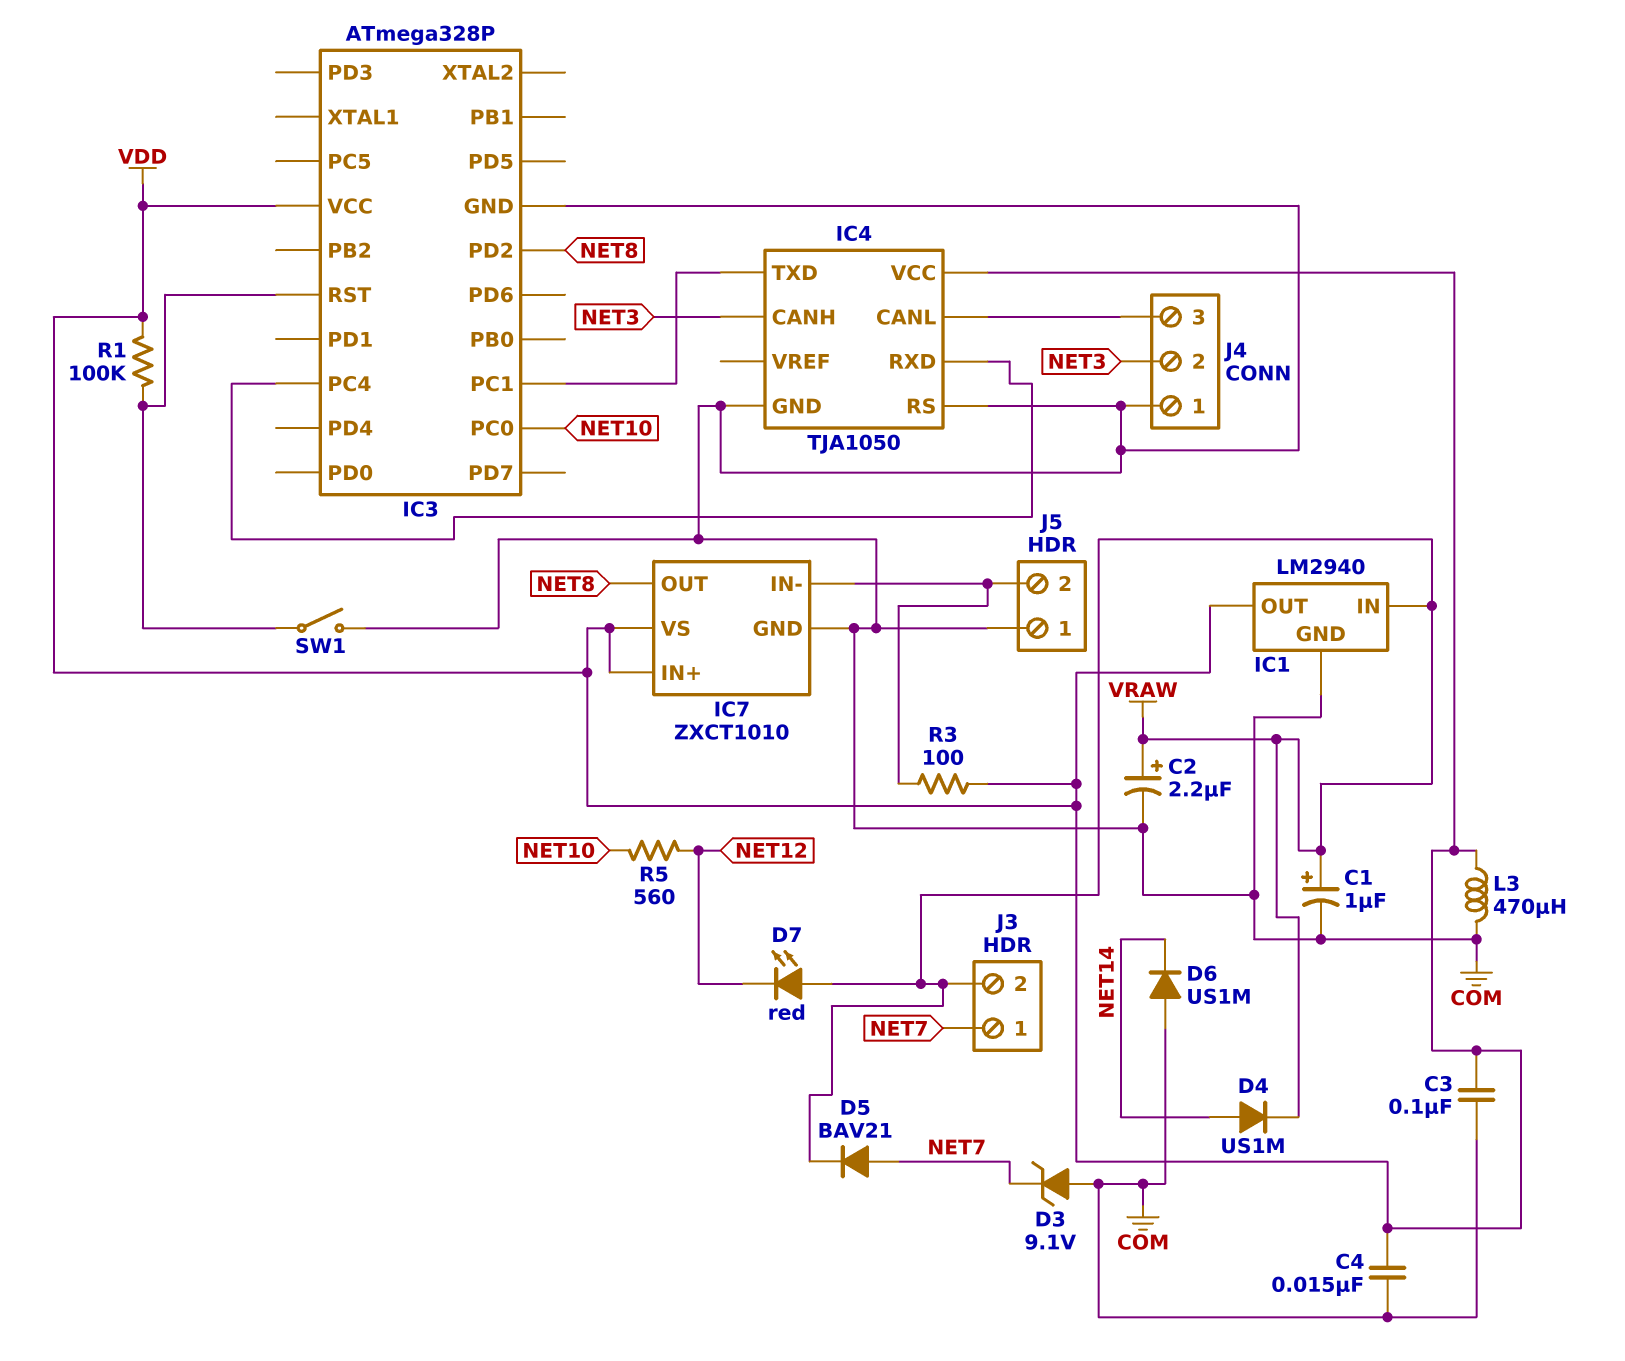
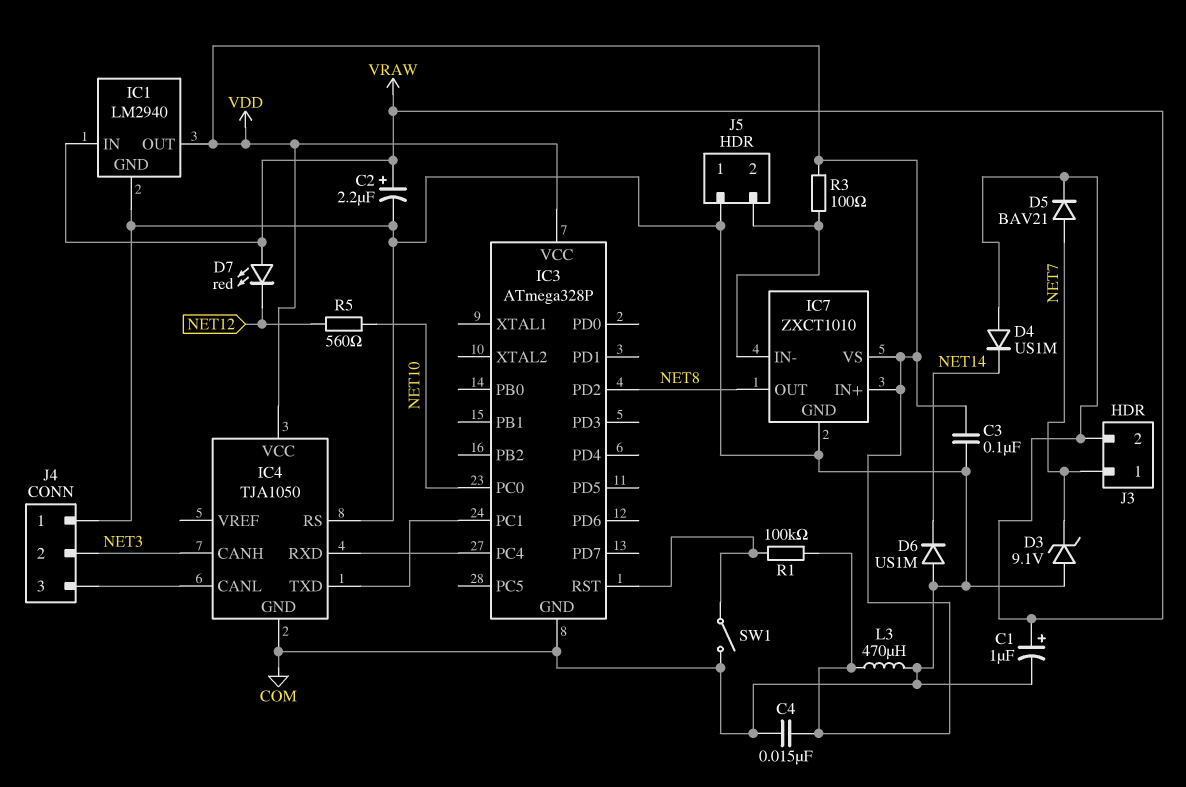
D4: diode US1M (A NET14, K VRAW) -> diode US1M (A VRAW, K NET14)

